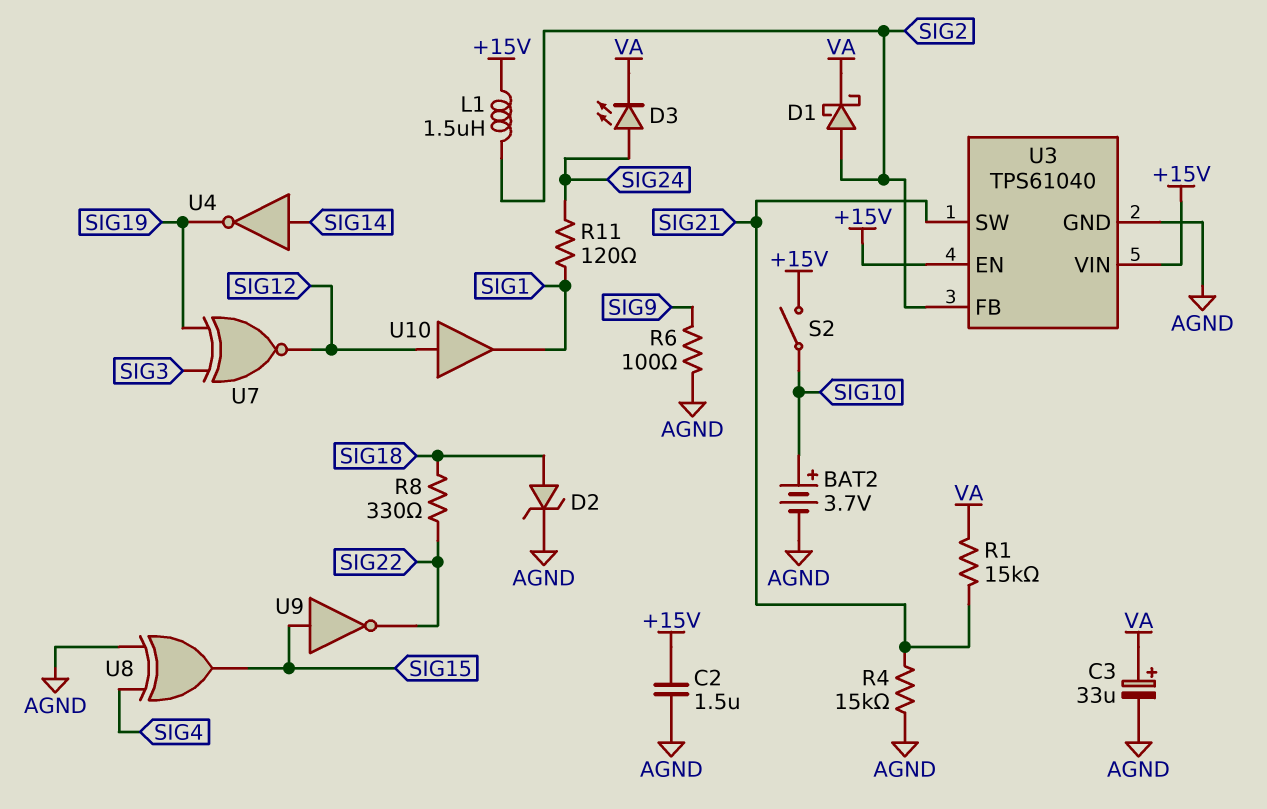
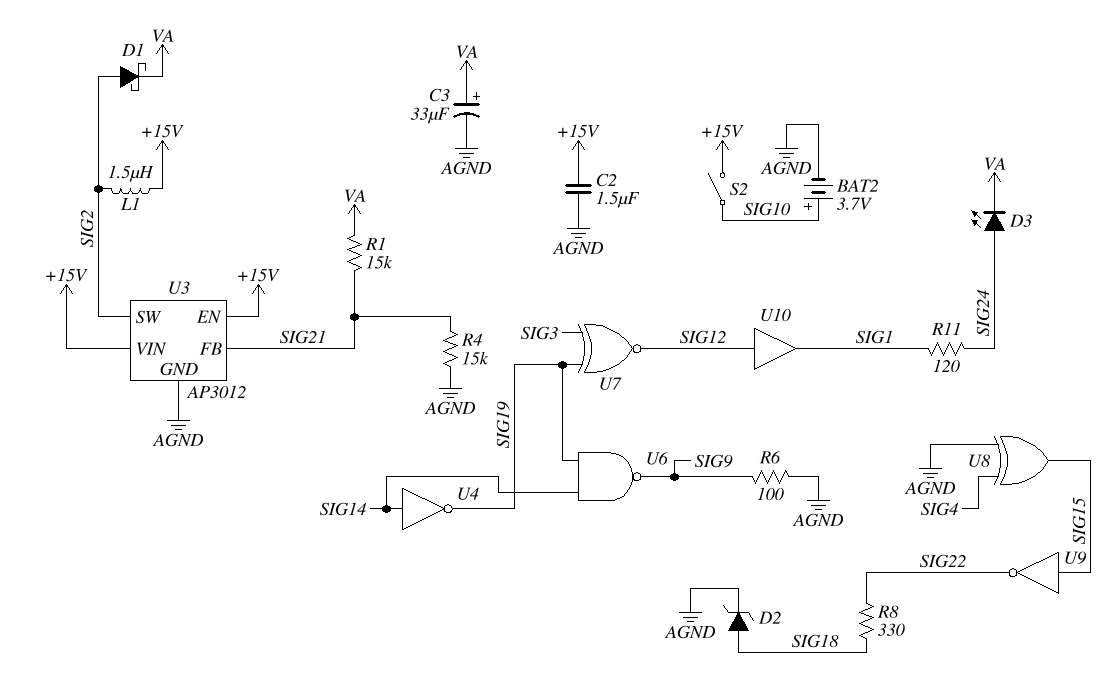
U3: TPS61040 -> AP3012
U3 pin FB: SIG2 -> SIG21
U3 pin SW: SIG21 -> SIG2
U6: none -> NAND (in SIG14, in SIG19, out SIG9)

